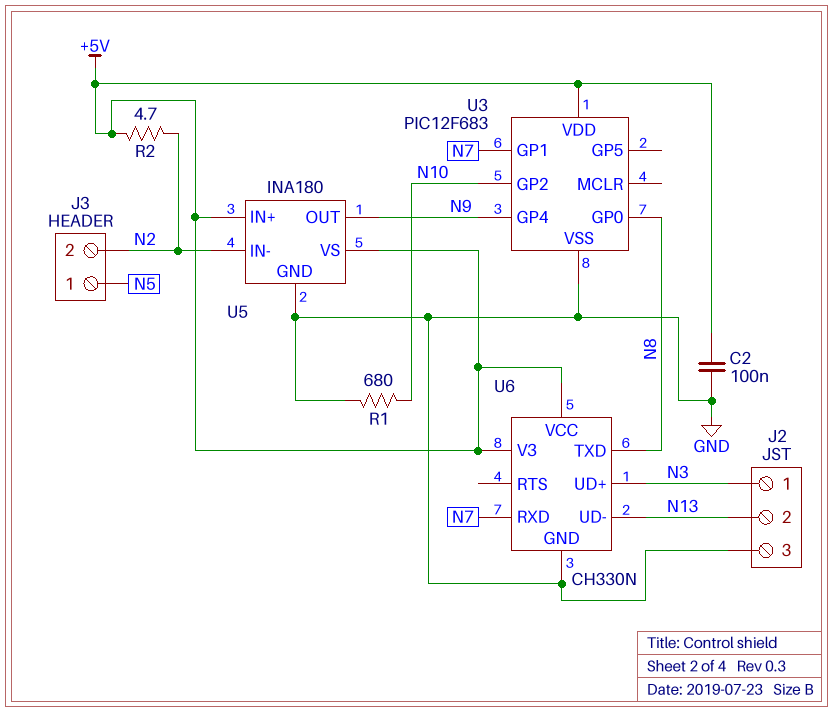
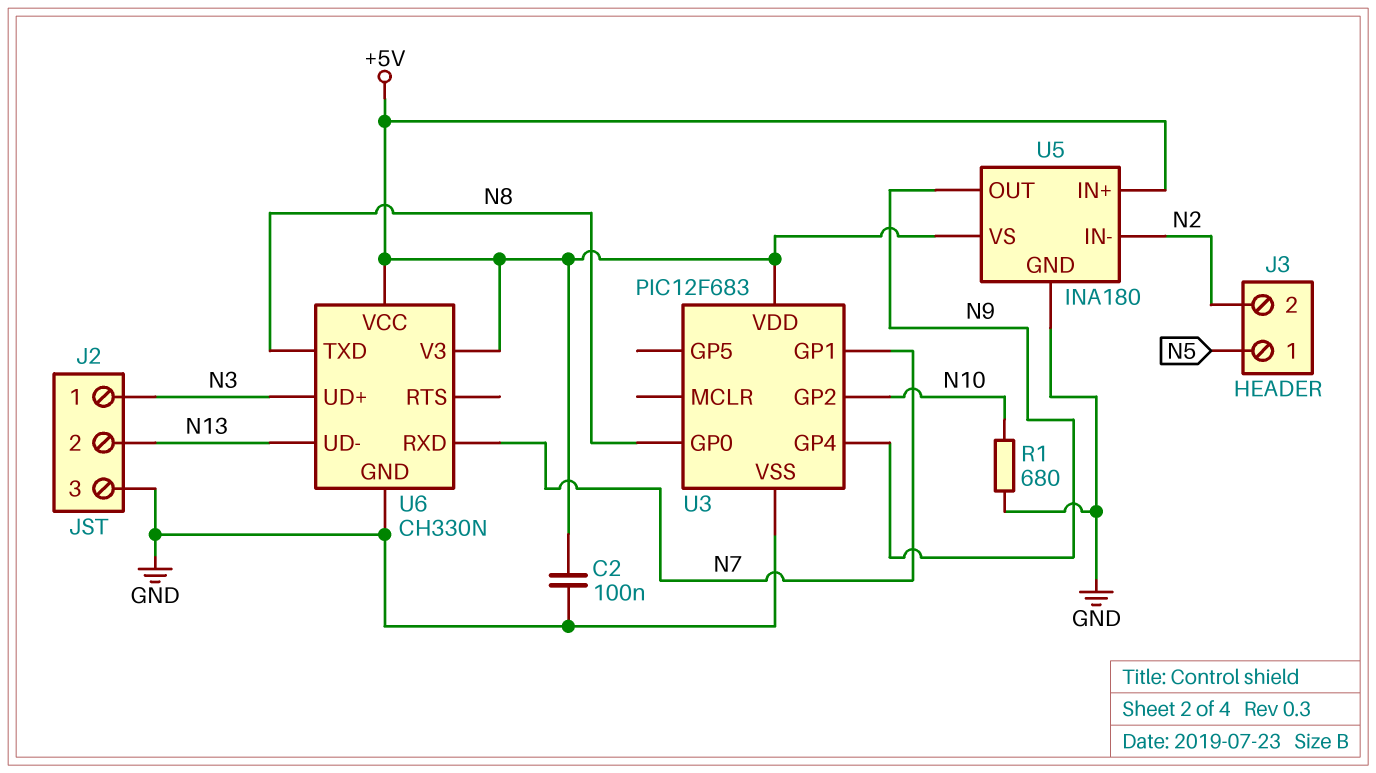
R2: 4.7 (+5V, N2) -> none

